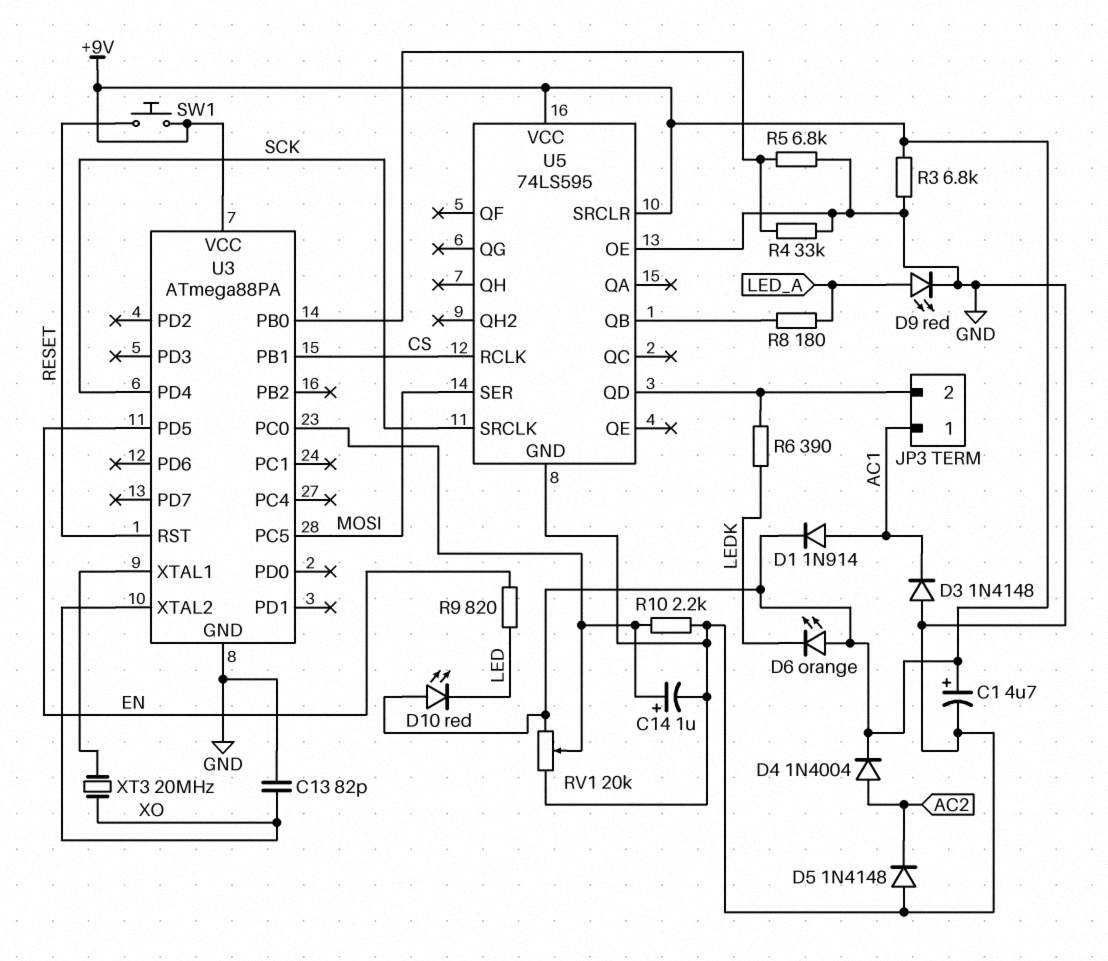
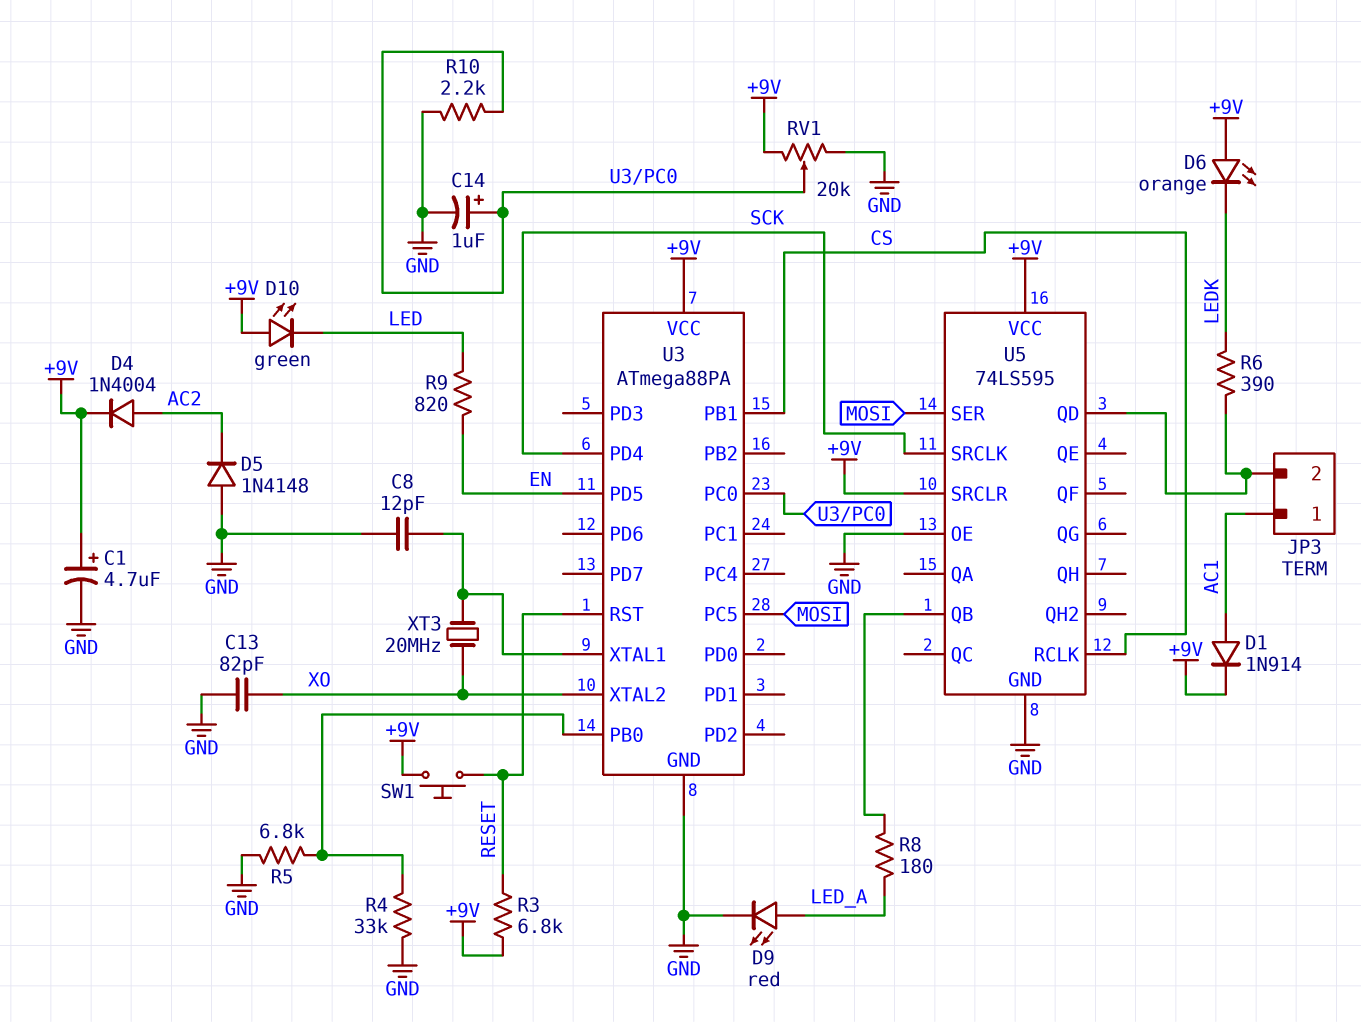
C8: none -> 12pF (GND, U3/XTAL1)
D3: diode 1N4148 (A GND, K AC1) -> none
D10: LED red (A +9V, K LED) -> LED green (A +9V, K LED)
R3: 6.8k (+9V, GND) -> 6.8k (+9V, RESET)

